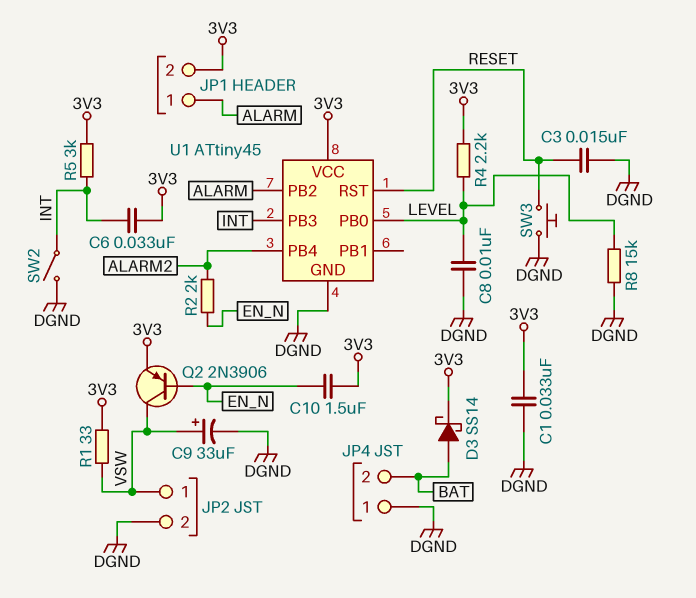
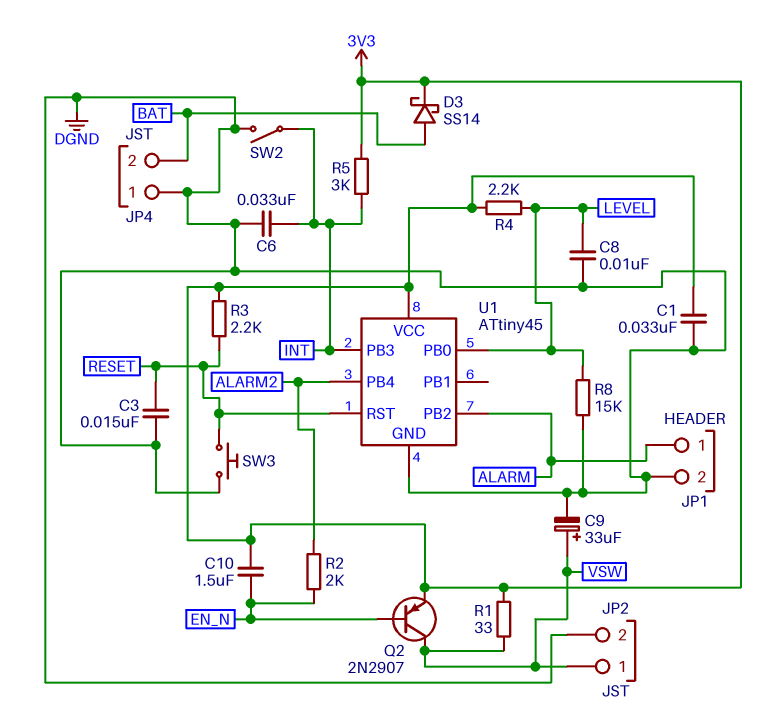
C6: 33nF (3V3, INT) -> 33nF (DGND, INT)
JP1 pin 2: 3V3 -> DGND
Q2: PNP 2N3906 (B EN_N, C VSW, E 3V3) -> PNP 2N2907 (B EN_N, C VSW, E 3V3)
R3: none -> 2.2k (3V3, RESET)

